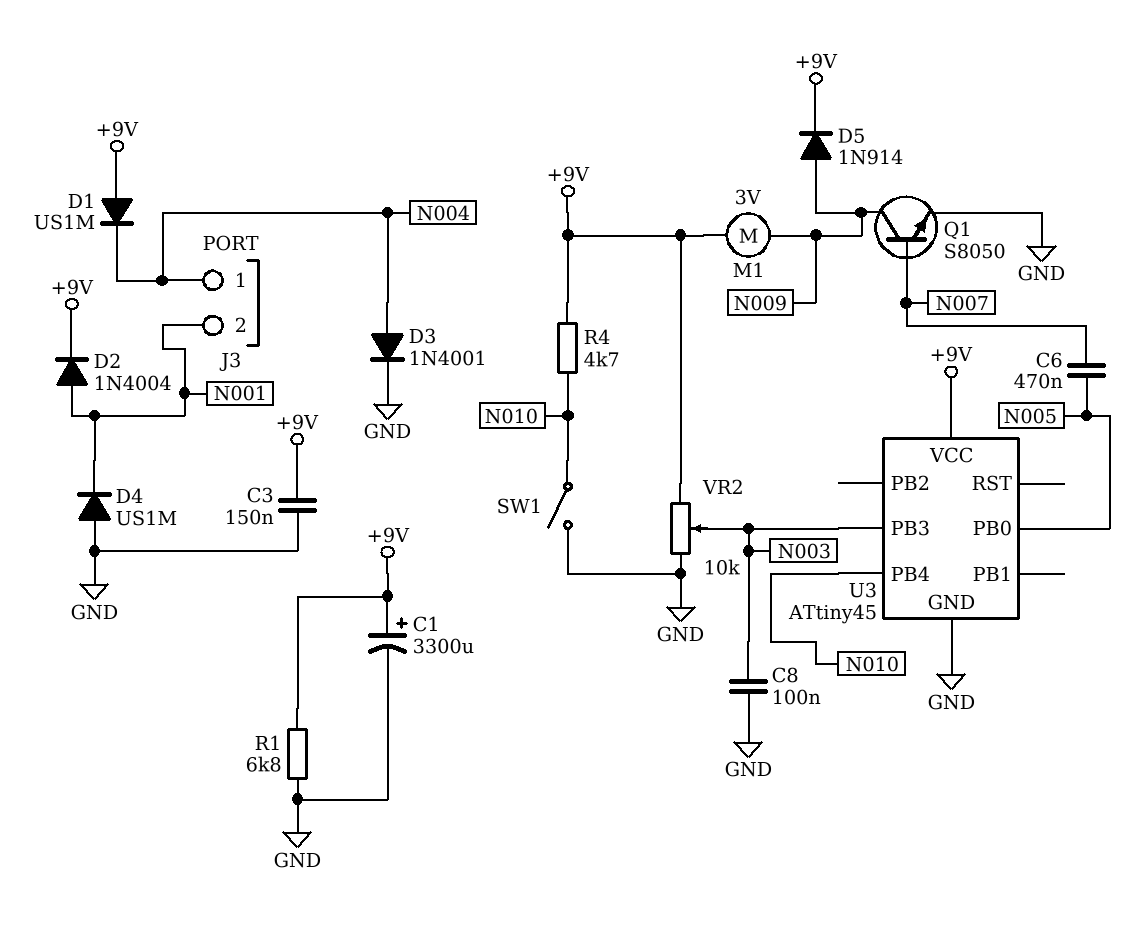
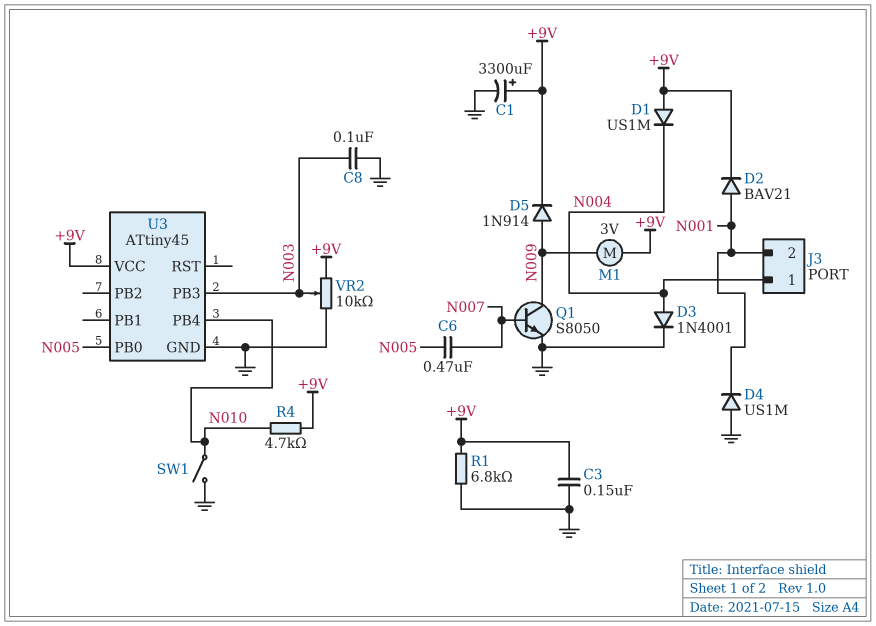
D2: diode 1N4004 (A N001, K +9V) -> diode BAV21 (A N001, K +9V)

